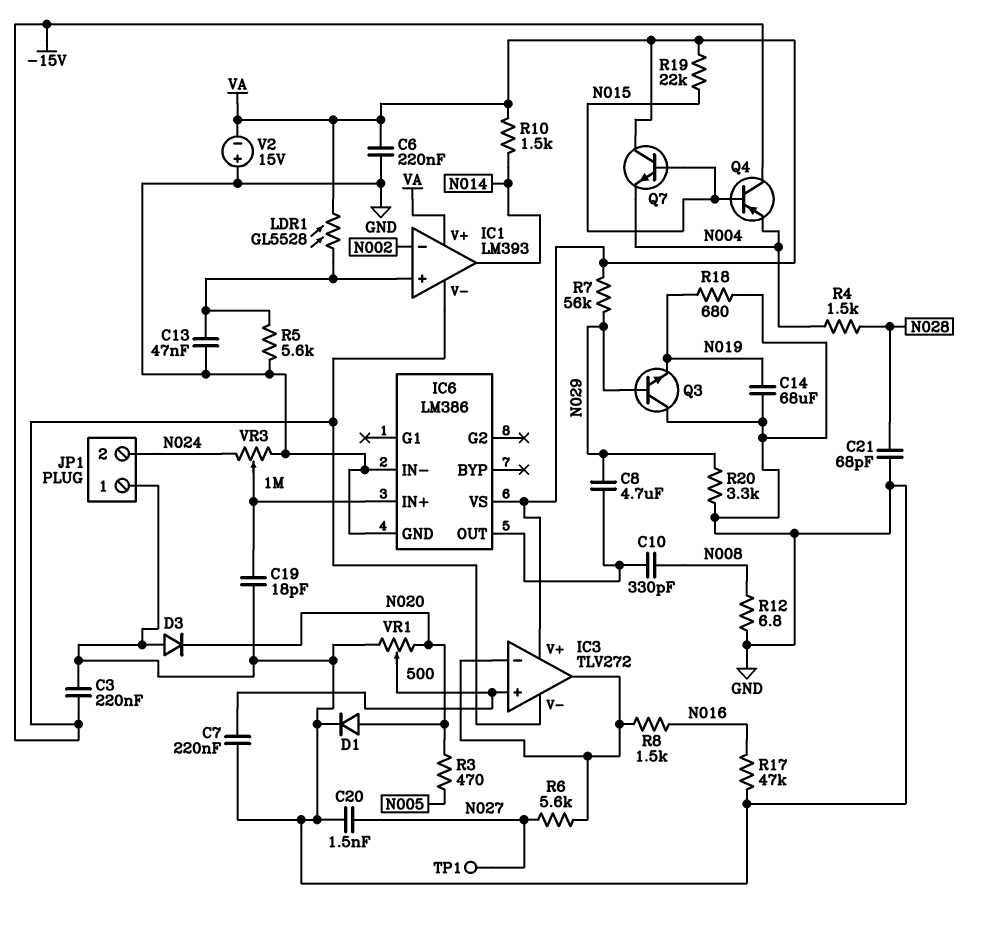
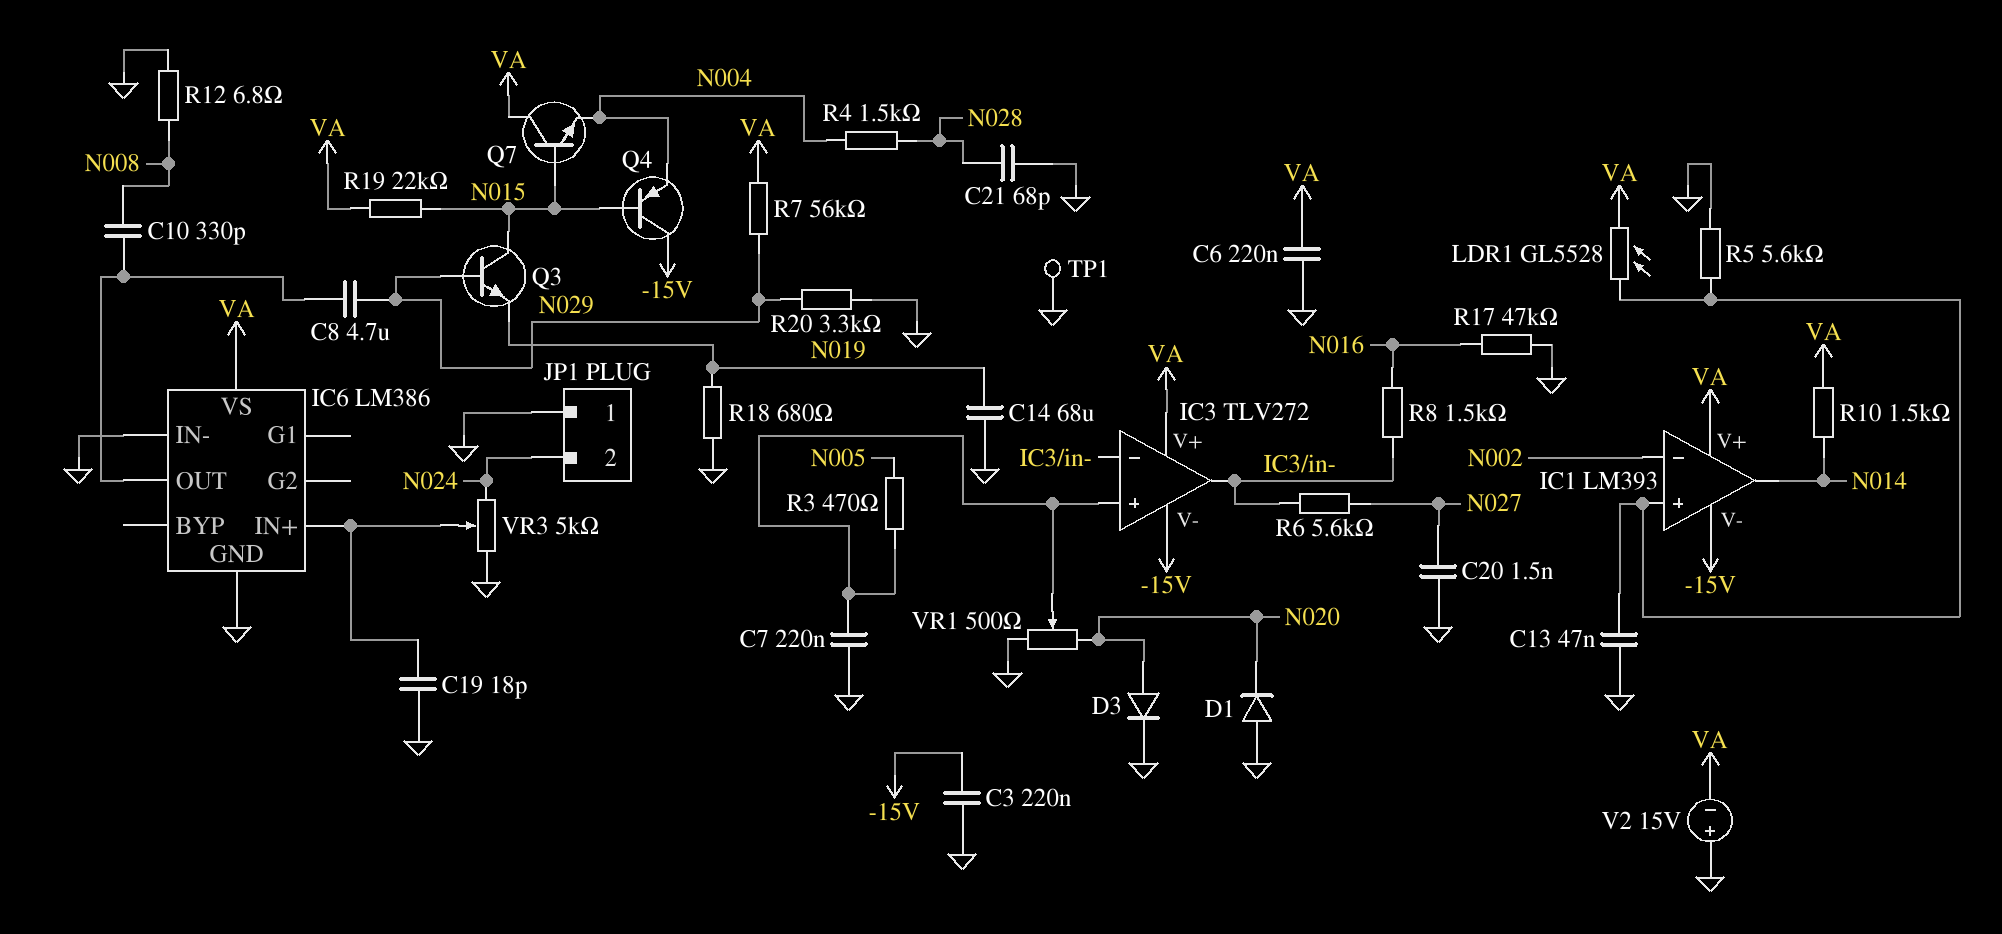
D1: diode (A N020, K GND) -> diode (A GND, K N020)
D3: diode (A GND, K N020) -> diode (A N020, K GND)
Q3: NPN (B N029, C GND, E N019) -> NPN (B N029, C N015, E N019)
R3: 470 (N005, N020) -> 470 (IC3/in+, N005)
TP1: test point (N027) -> test point (GND)
VR3: 1M (GND, N024, wiper IC6/IN+) -> 5k (GND, N024, wiper IC6/IN+)

